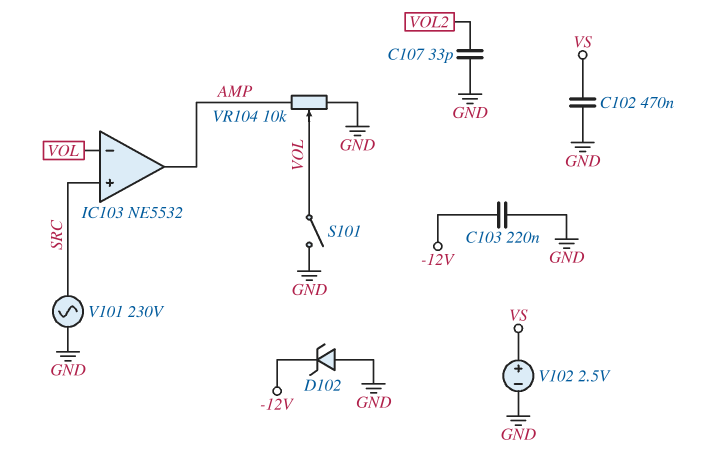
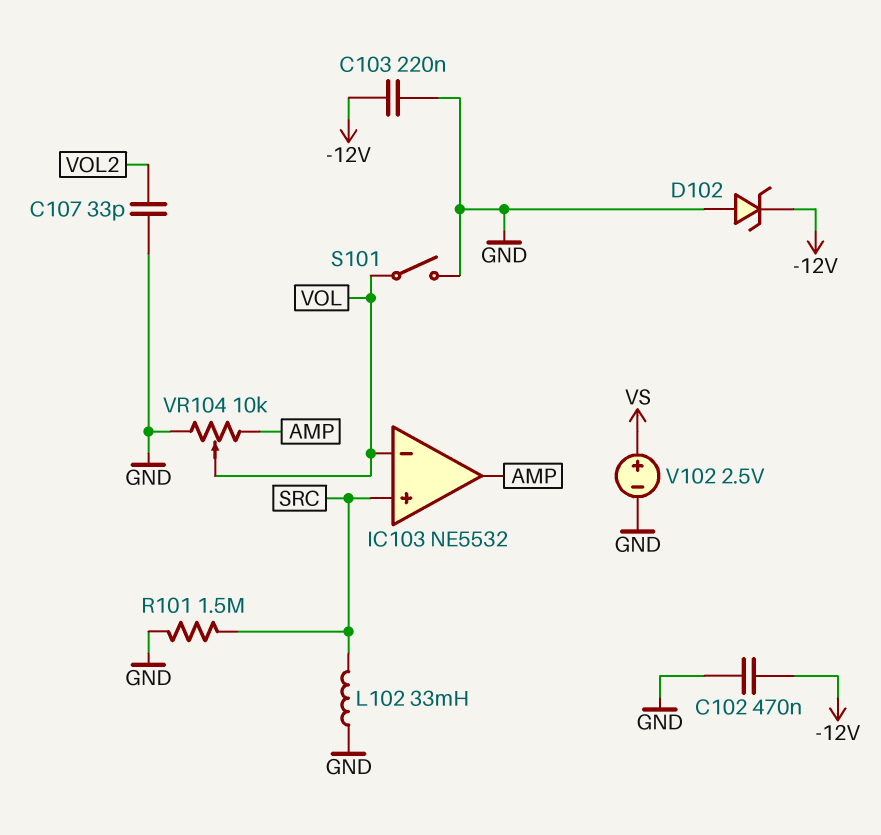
C102: 470nF (GND, VS) -> 470nF (-12V, GND)
L102: none -> 33mH (GND, SRC)
R101: none -> 1.5M (GND, SRC)
V101: AC 230V (GND, SRC) -> none

